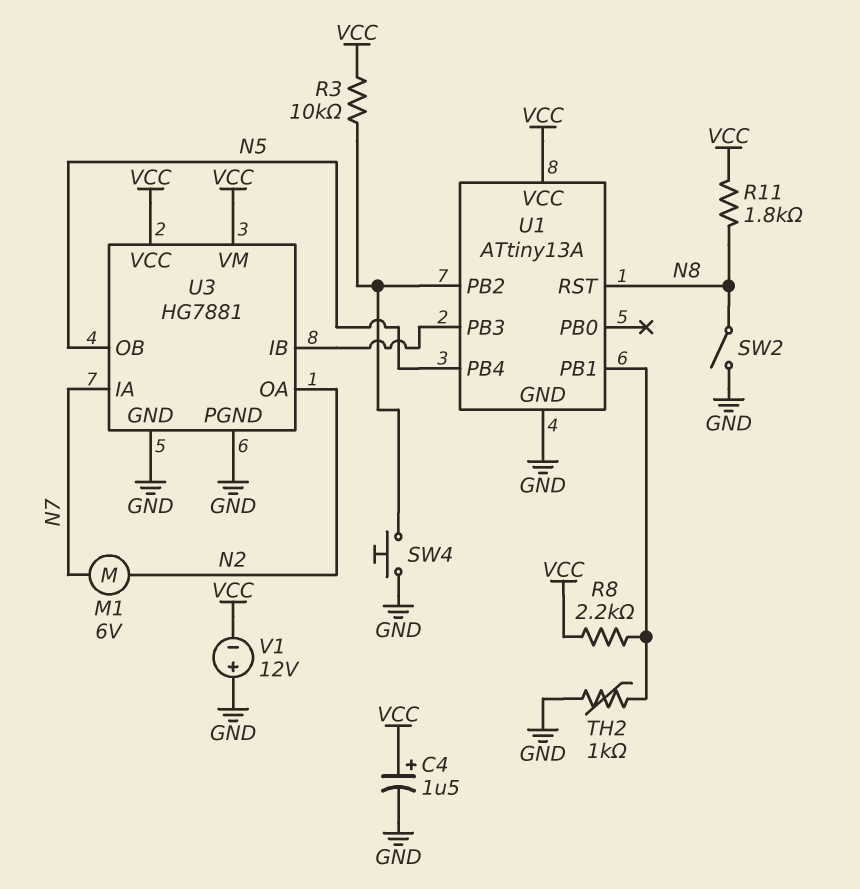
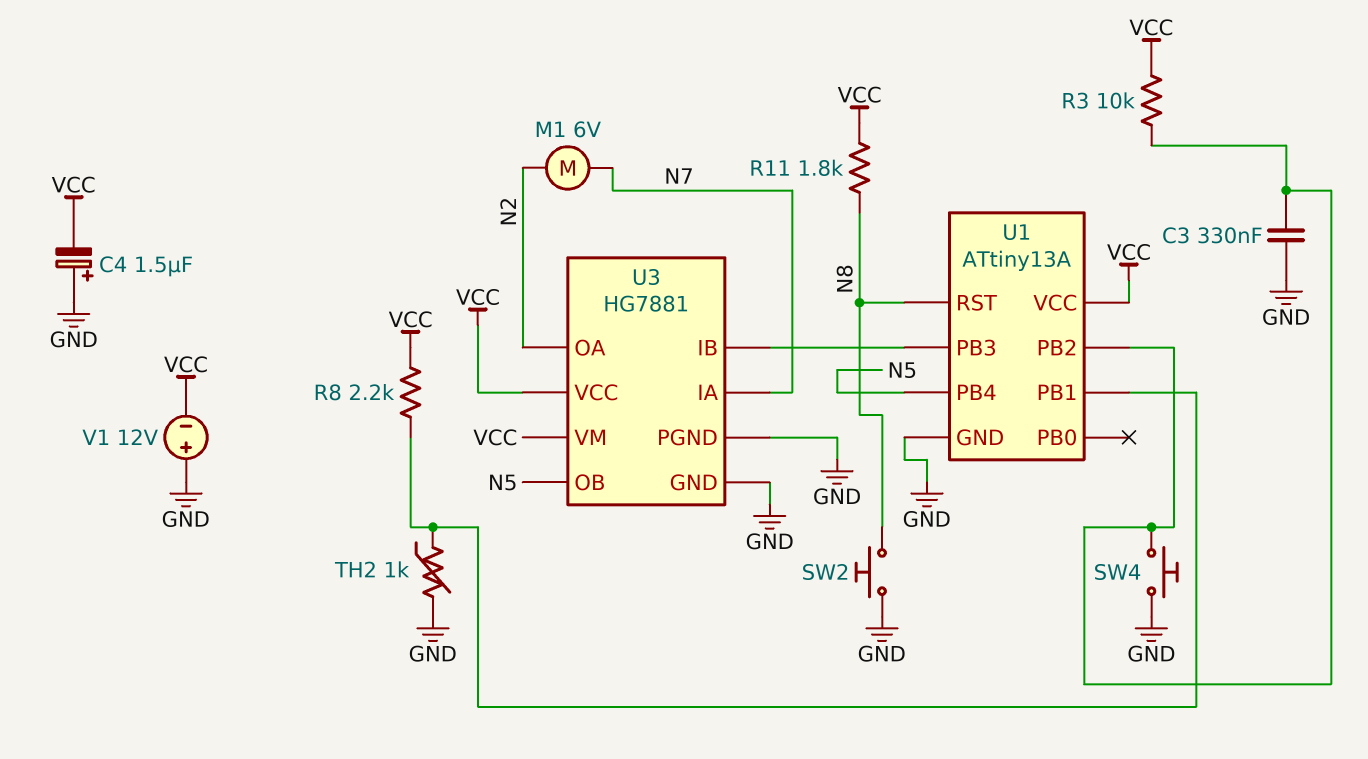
C3: none -> 330nF (GND, U1/PB2)
C4: 1.5uF (plus VCC, minus GND) -> 1.5uF (plus GND, minus VCC)
SW2: switch (GND, N8) -> button (GND, N8)

